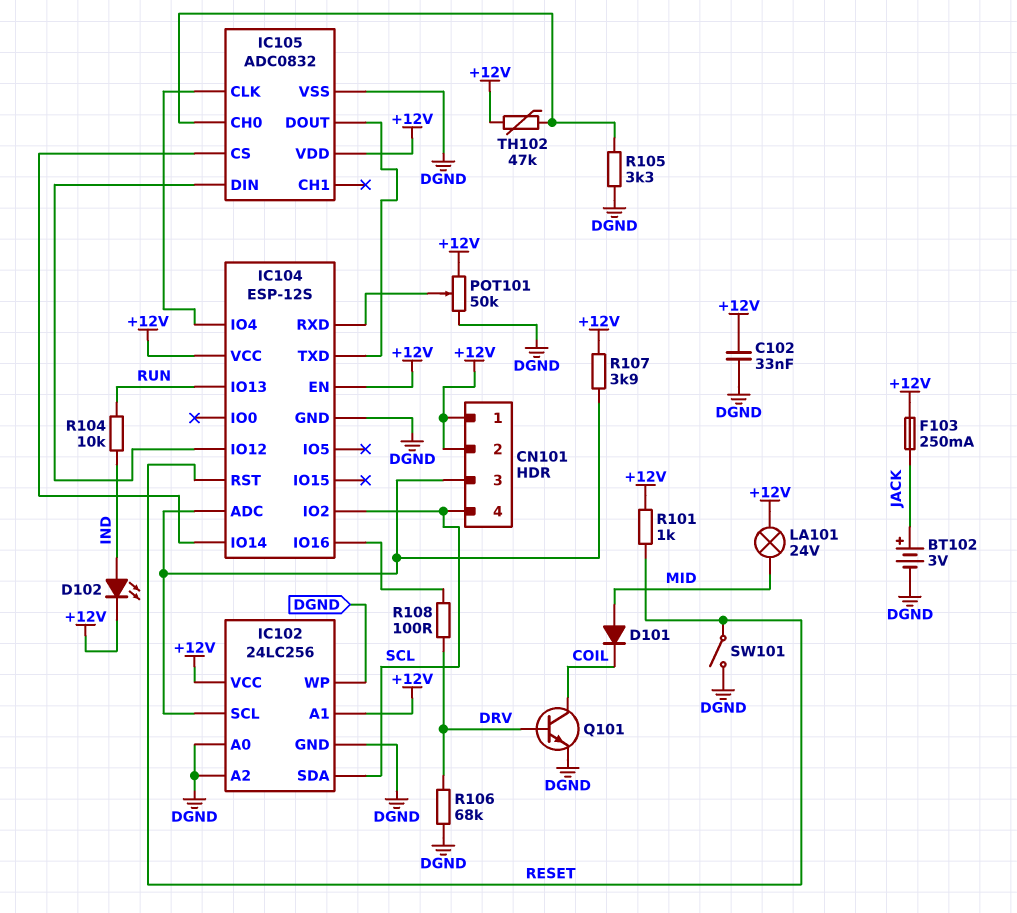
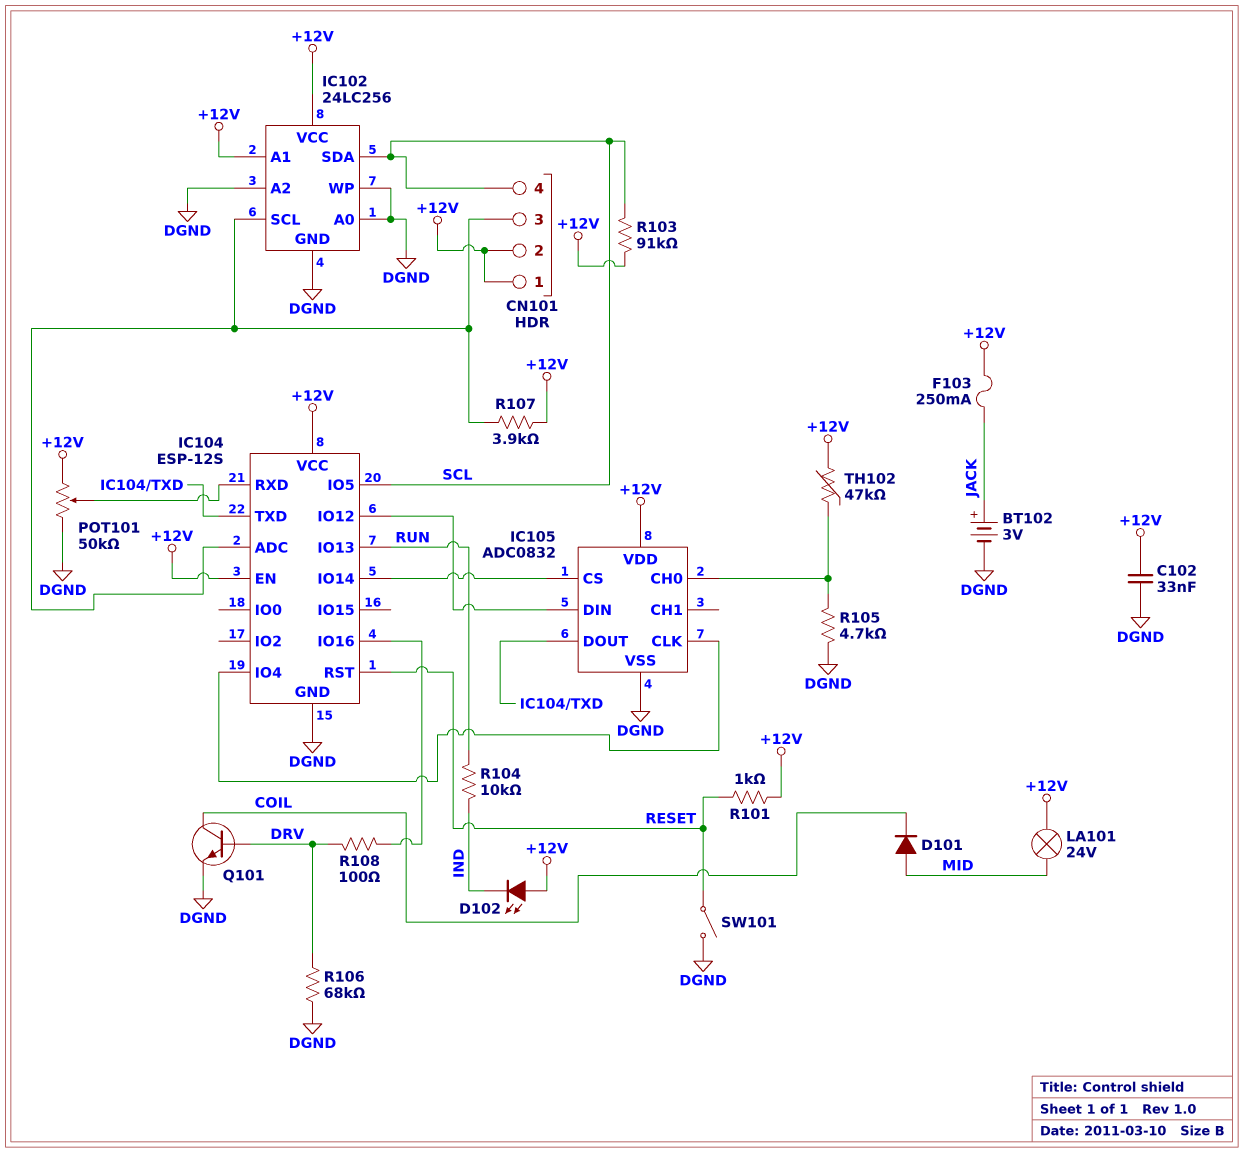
D102: LED (A IND, K +12V) -> LED (A +12V, K IND)
IC104 pin IO2: SCL -> none
IC104 pin IO5: none -> SCL
R103: none -> 91k (+12V, SCL)
R105: 3.3k (DGND, IC105/CH0) -> 4.7k (DGND, IC105/CH0)

